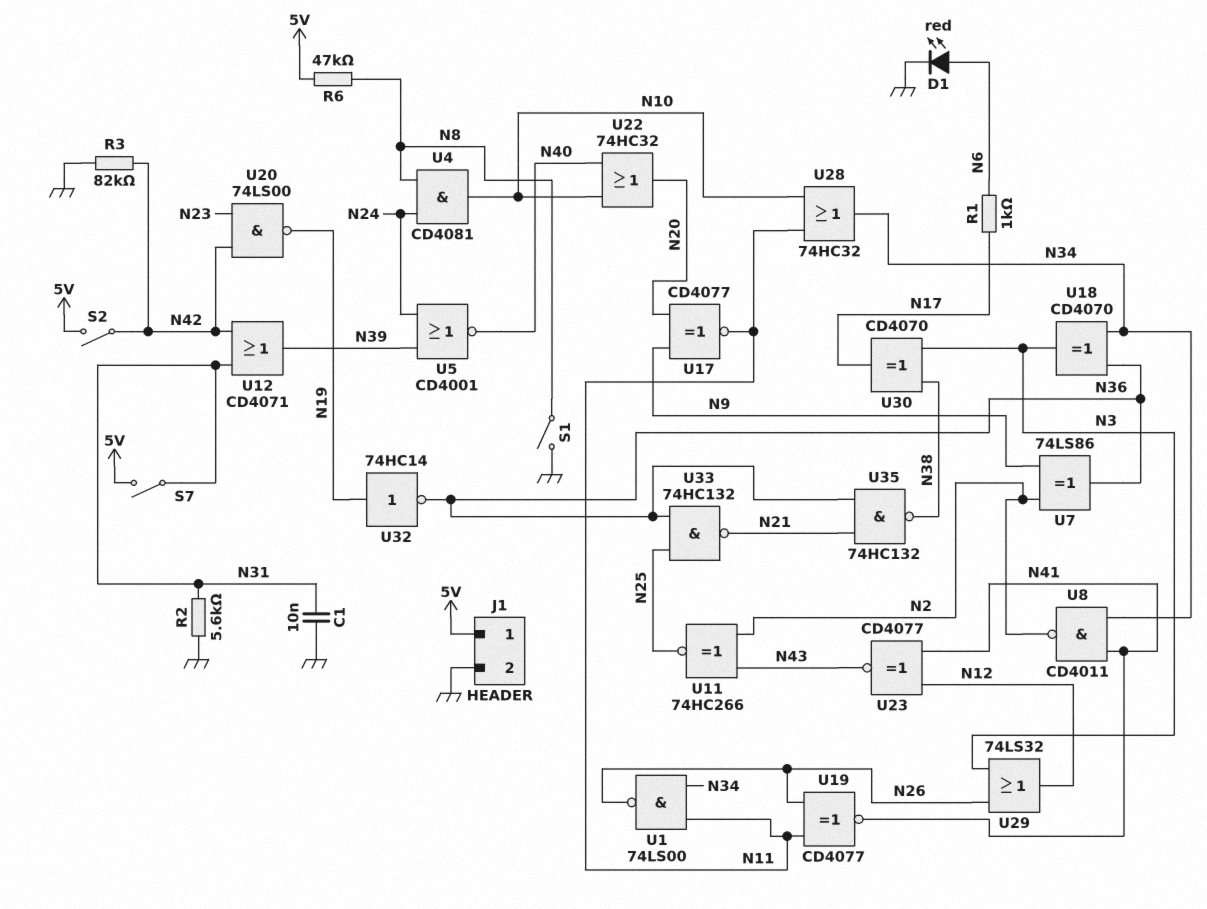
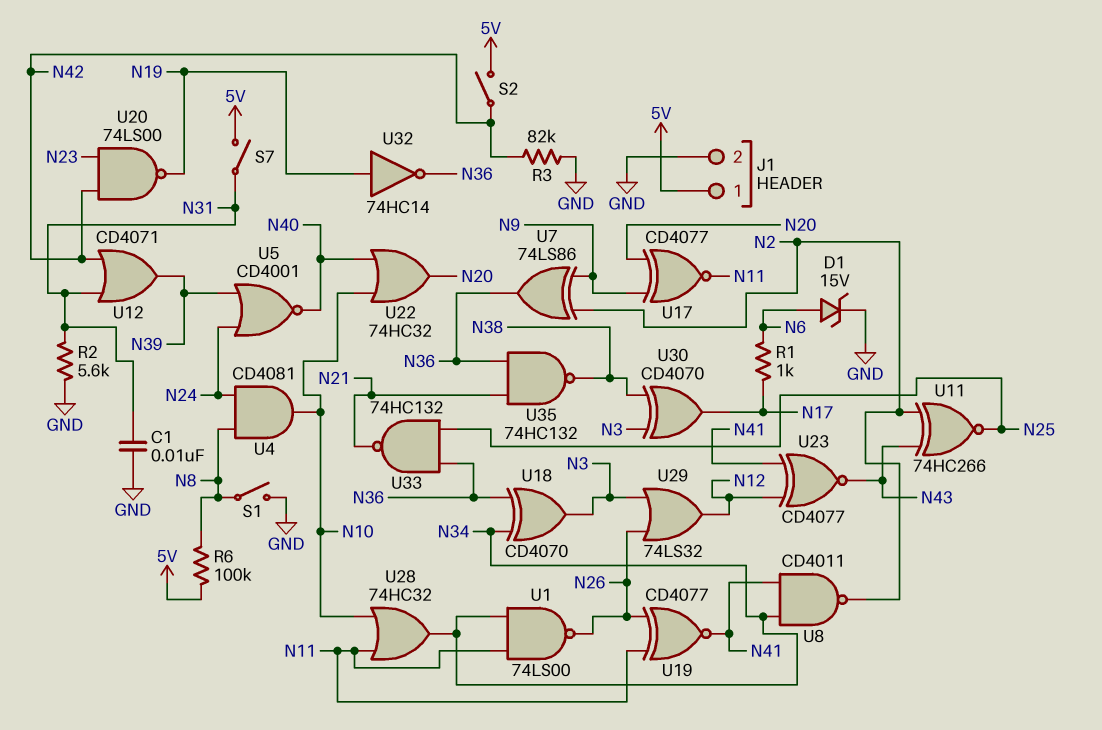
D1: LED red (A N6, K GND) -> zener 15V (A N6, K GND)
R6: 47k (5V, N8) -> 100k (5V, N8)

